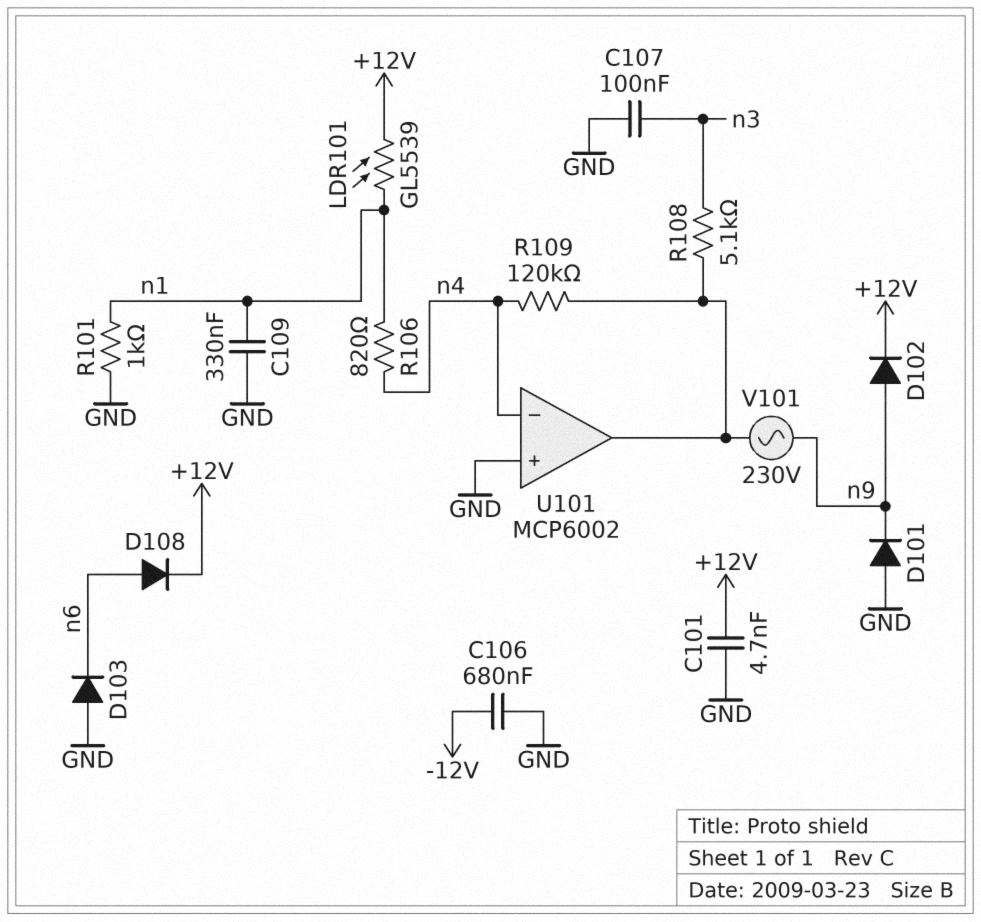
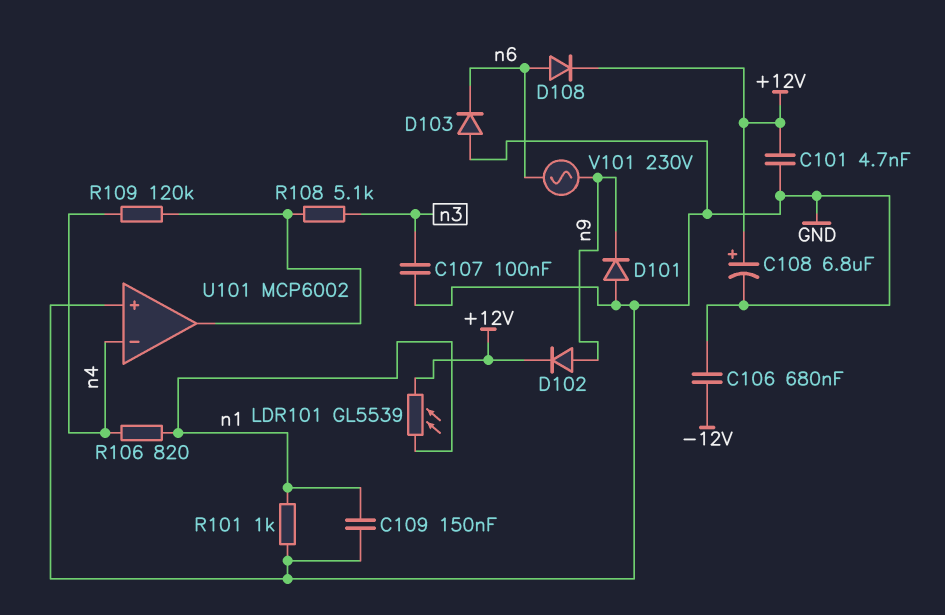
C108: none -> 6.8uF (plus +12V, minus GND)
C109: 330nF (GND, n1) -> 150nF (GND, n1)
V101: AC 230V (U101/out, n9) -> AC 230V (n6, n9)

